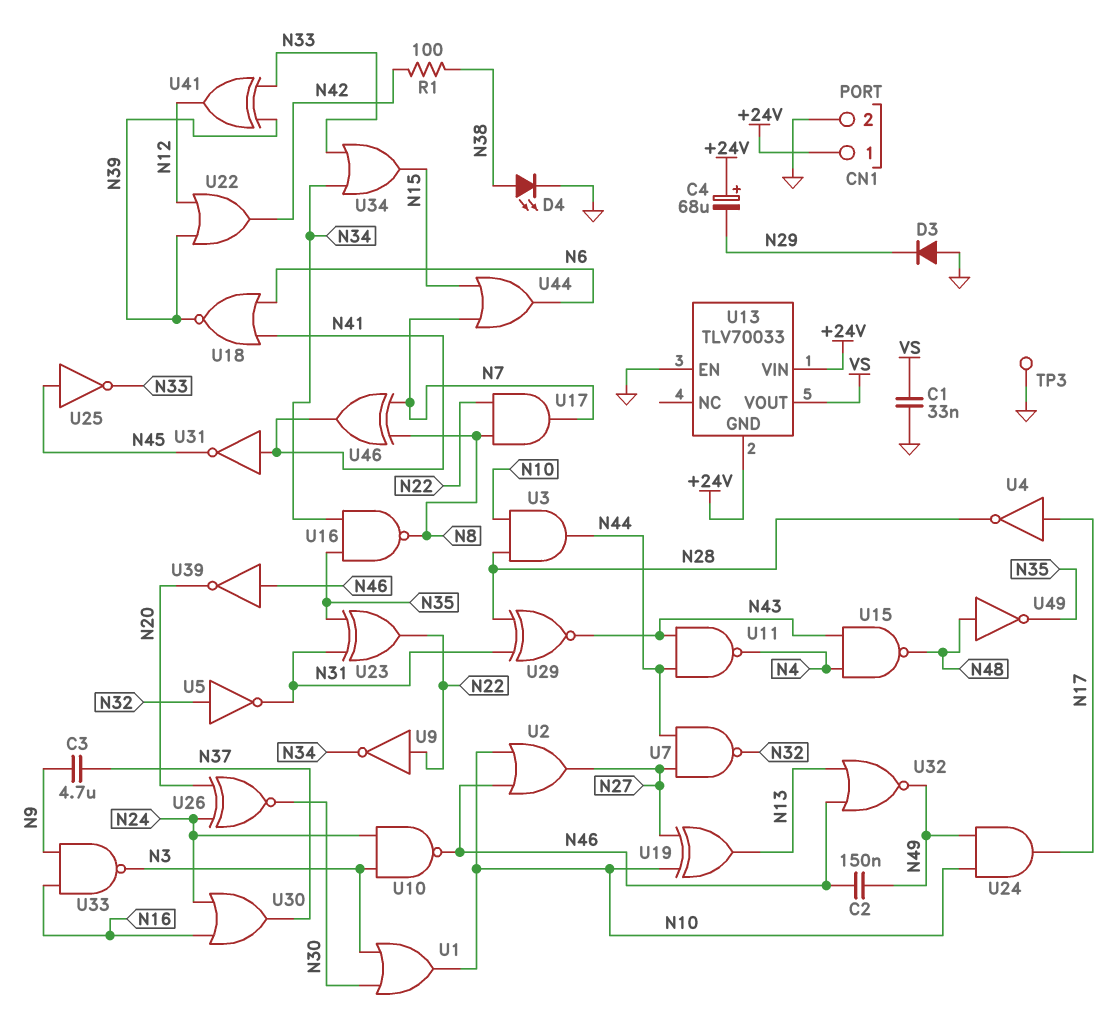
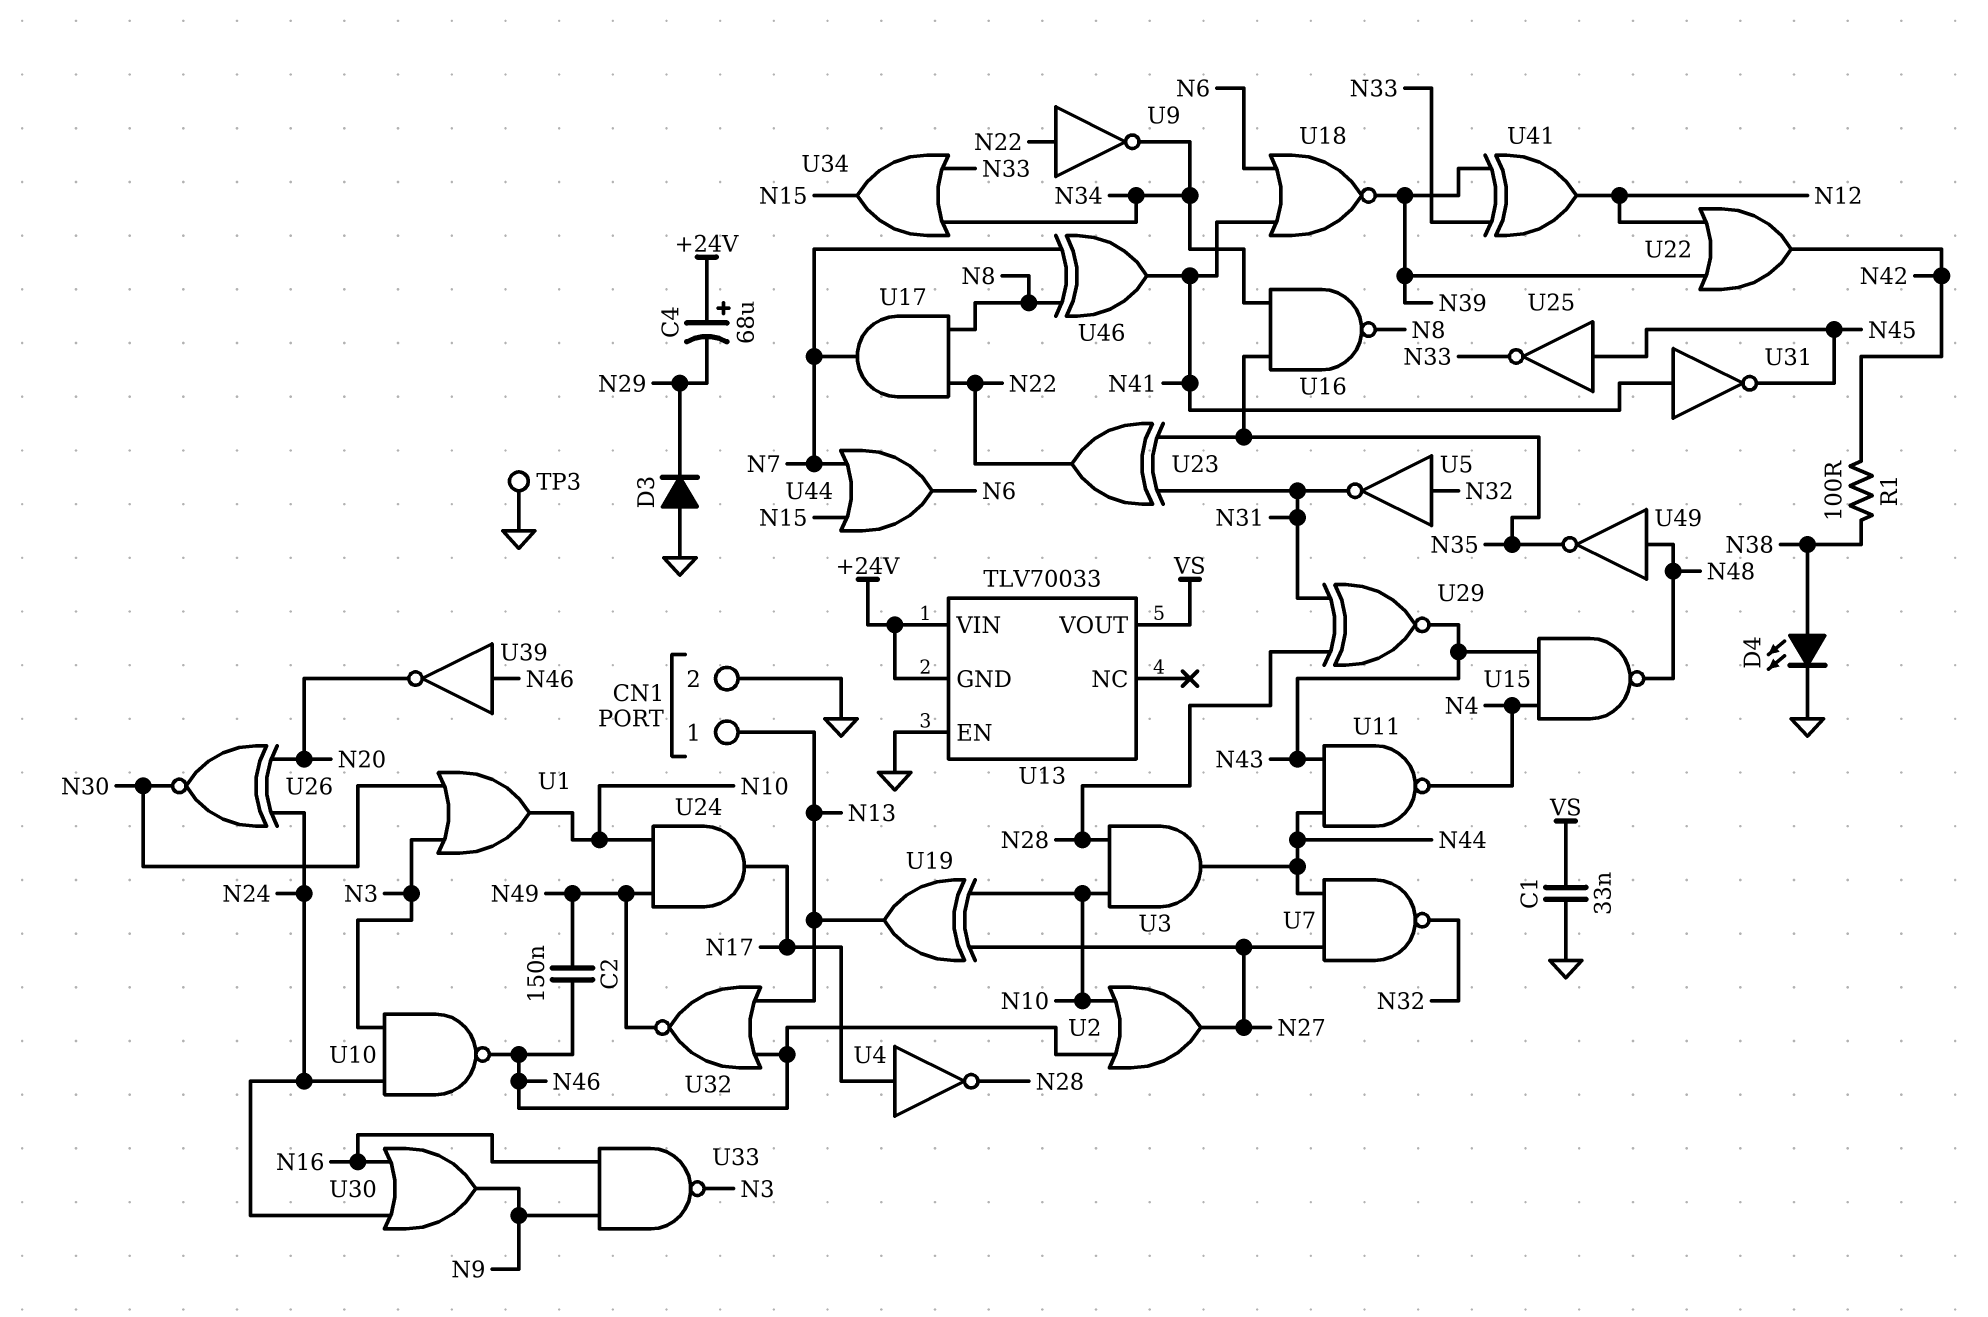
C3: 4.7uF (N9, N37) -> none
CN1 pin 1: +24V -> N13
U30: OR (in N16, in N24, out N37) -> OR (in N16, in N24, out N9)

